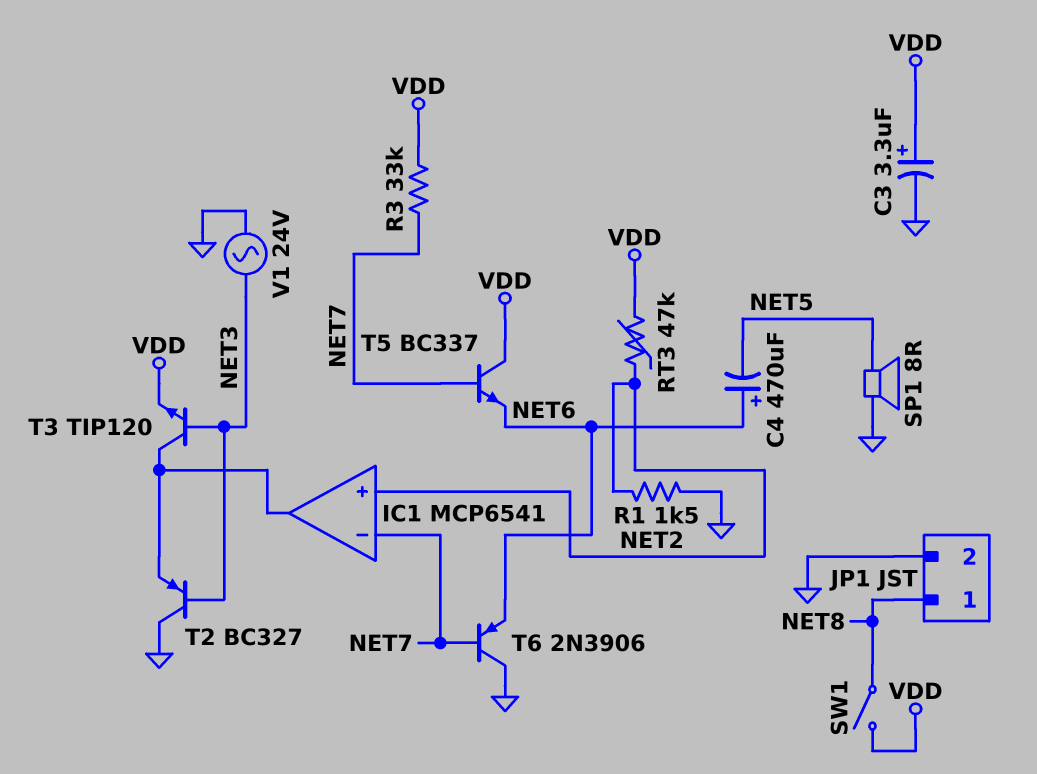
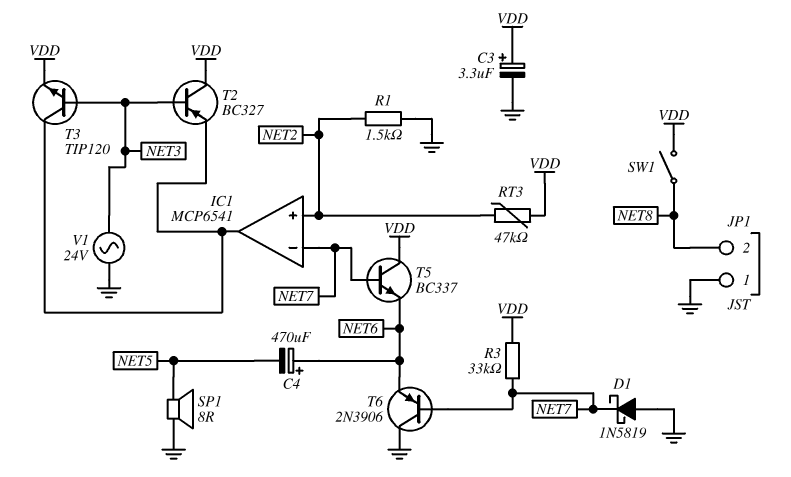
D1: none -> schottky 1N5819 (A GND, K NET7)
JP1 pin 1: NET8 -> GND
JP1 pin 2: GND -> NET8
T2: PNP BC327 (B NET3, C GND, E IC1/out) -> PNP BC327 (B NET3, C VDD, E IC1/out)

